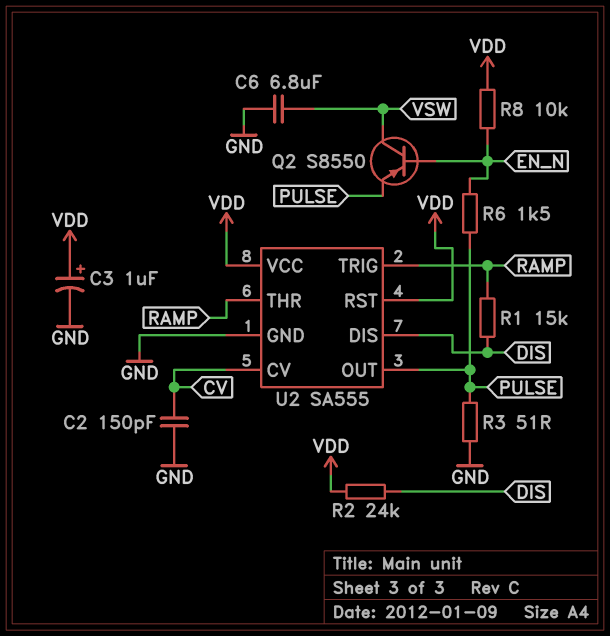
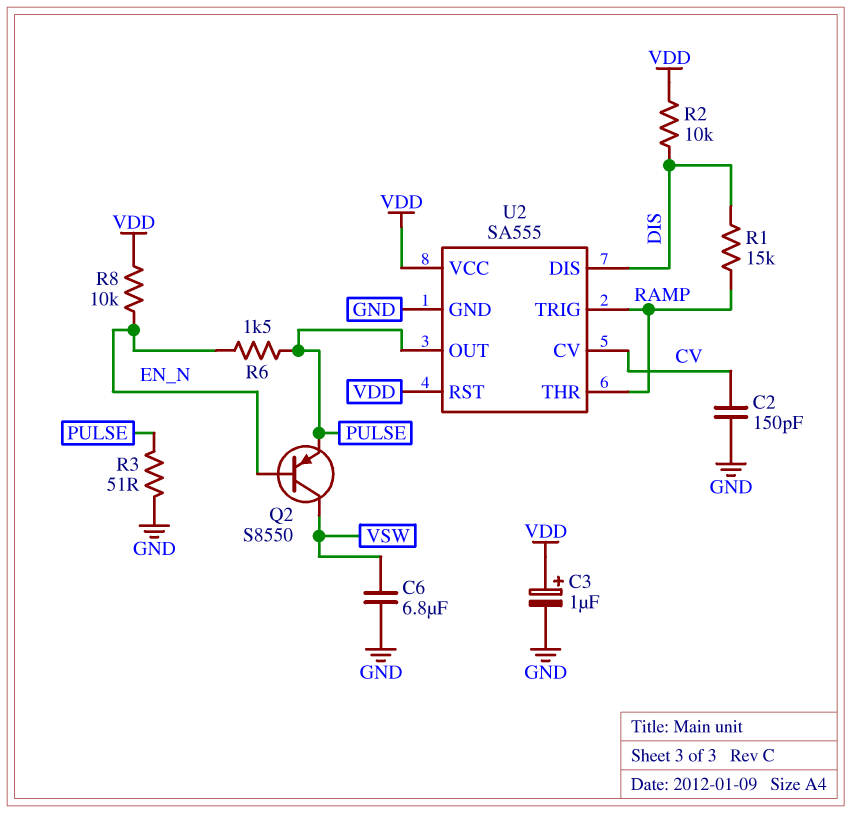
R2: 24k (DIS, VDD) -> 10k (DIS, VDD)

